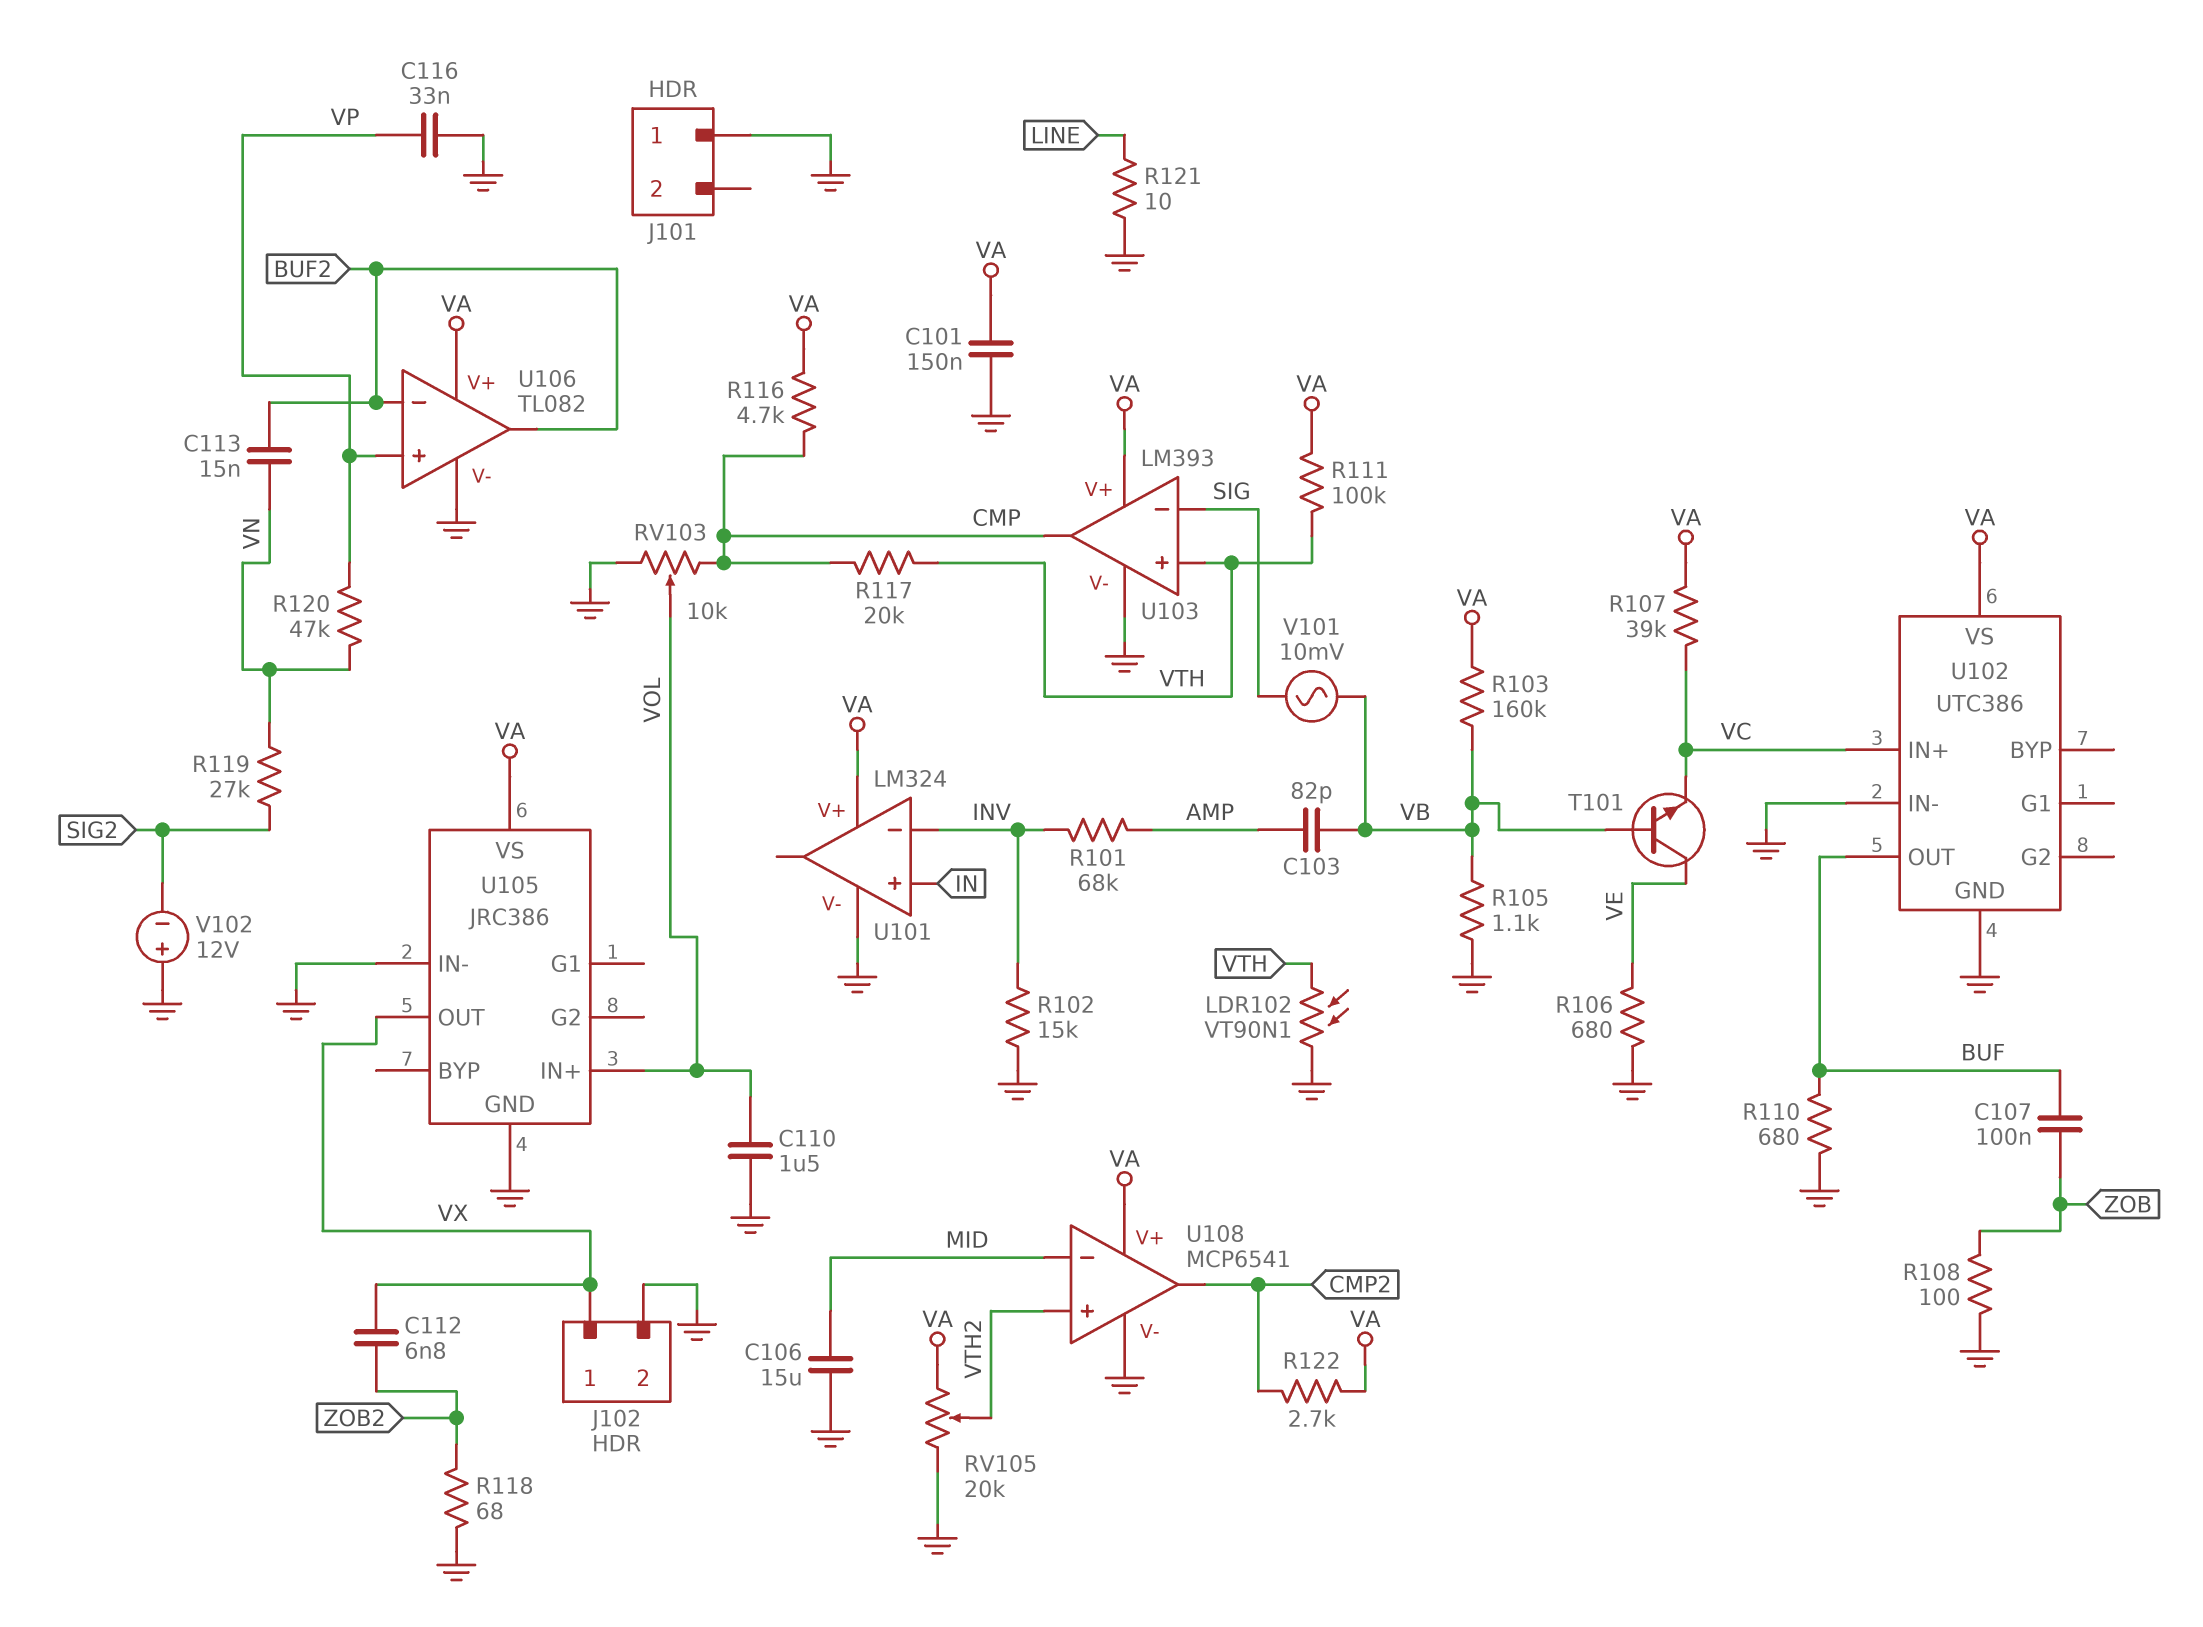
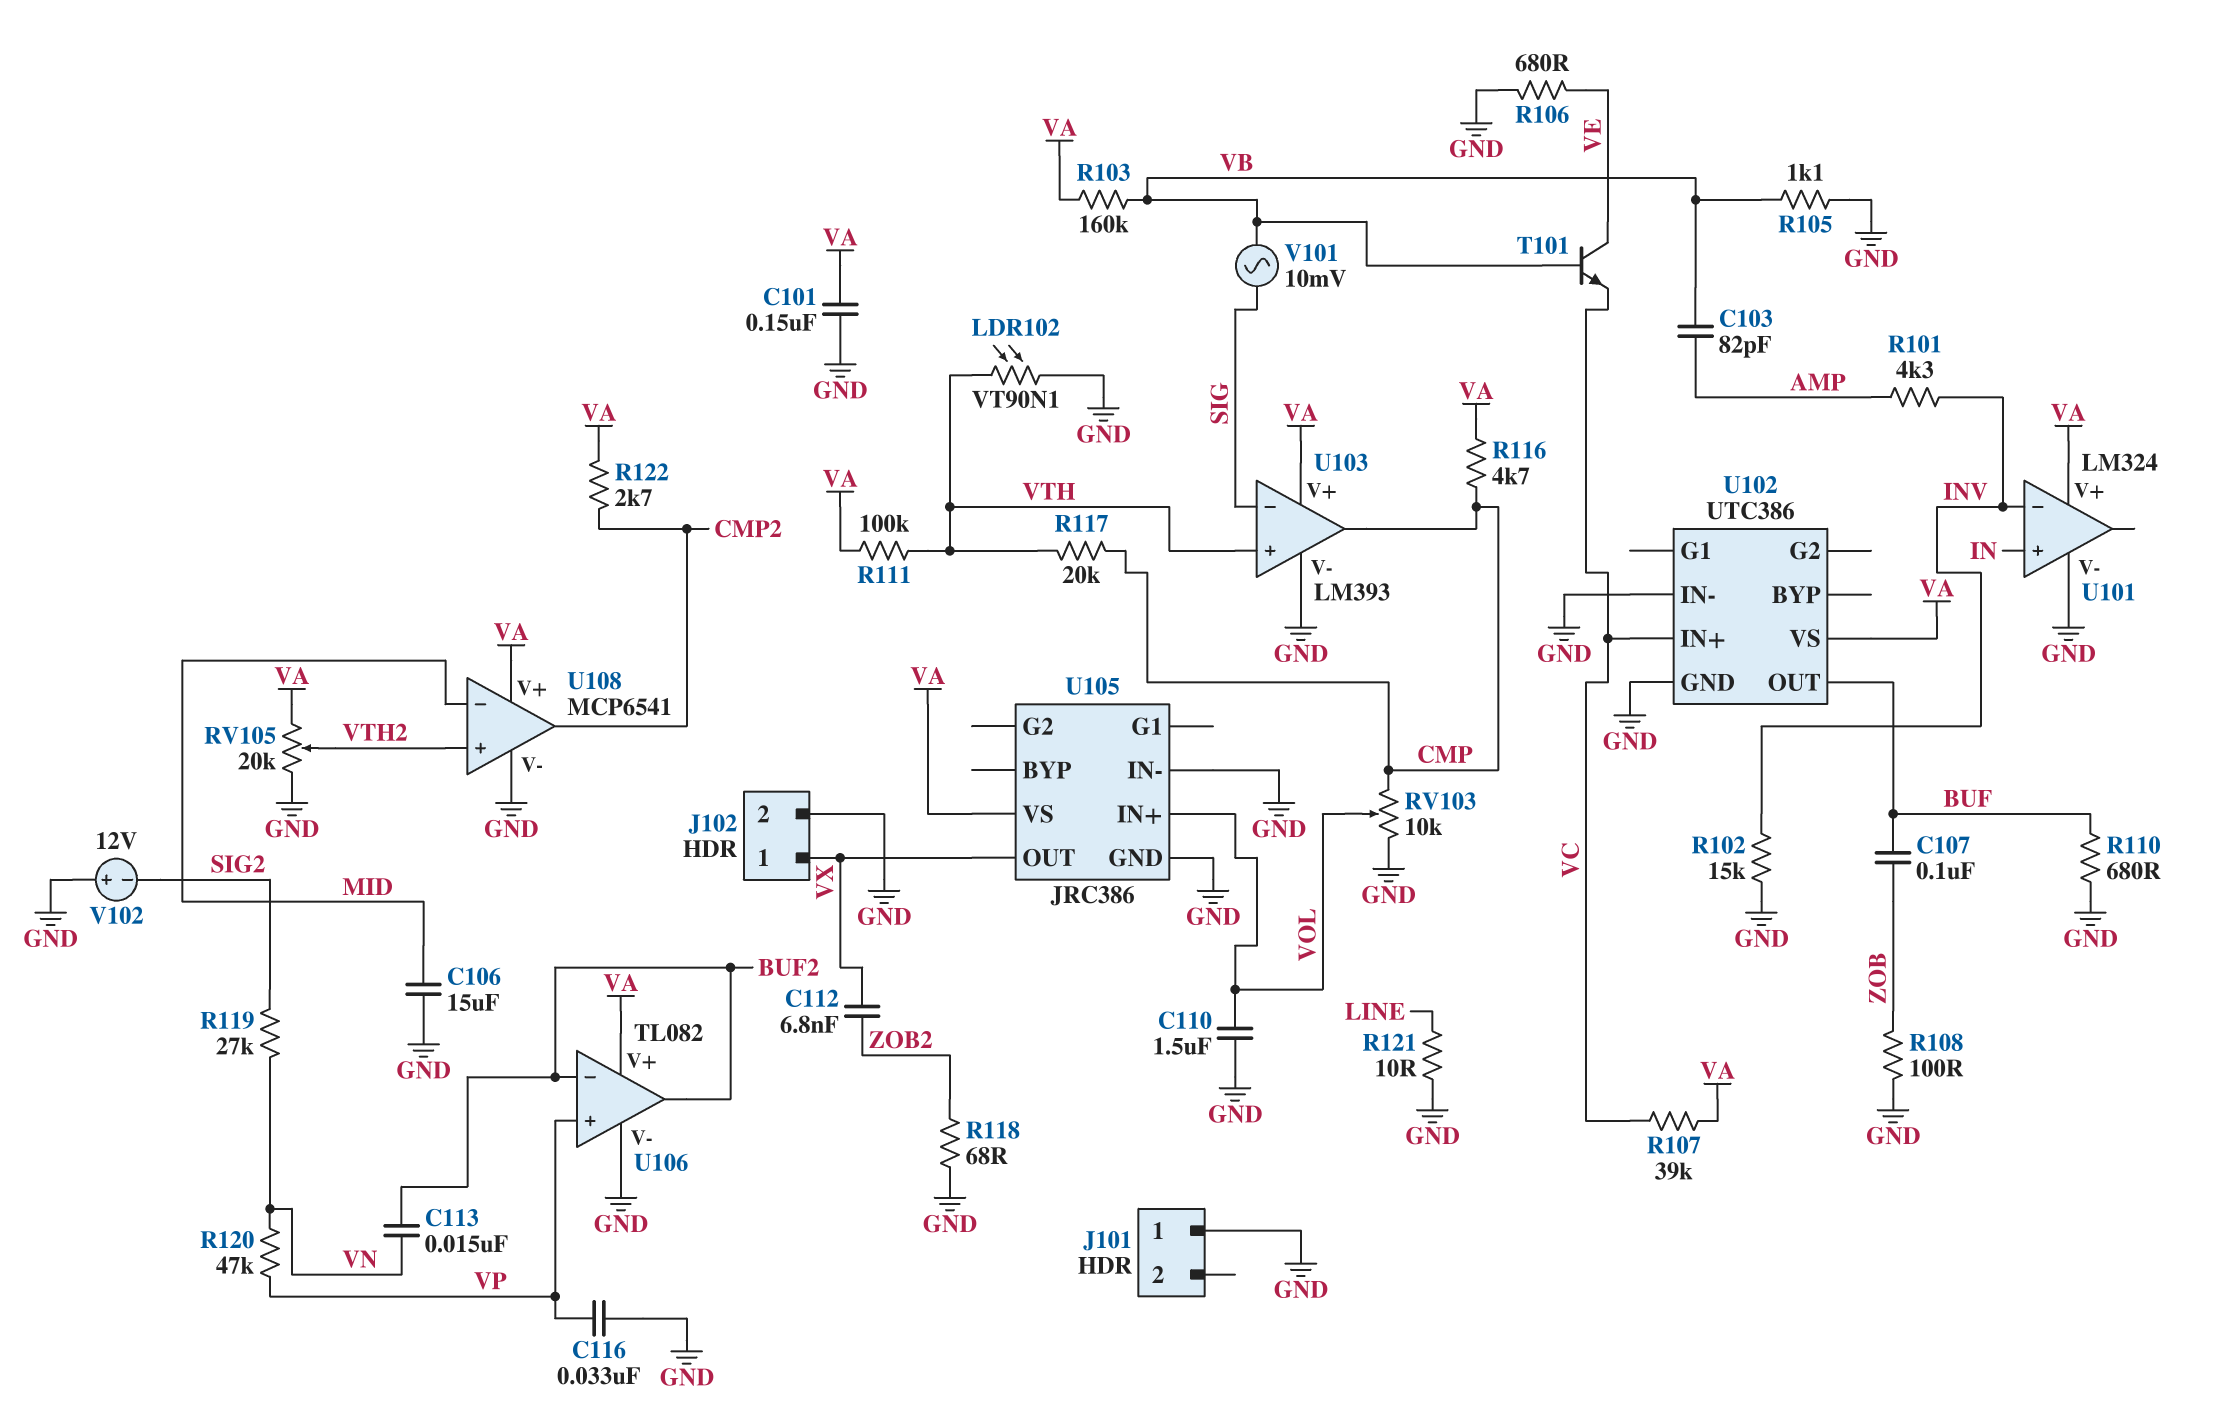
R101: 68k (AMP, INV) -> 4.3k (AMP, INV)

